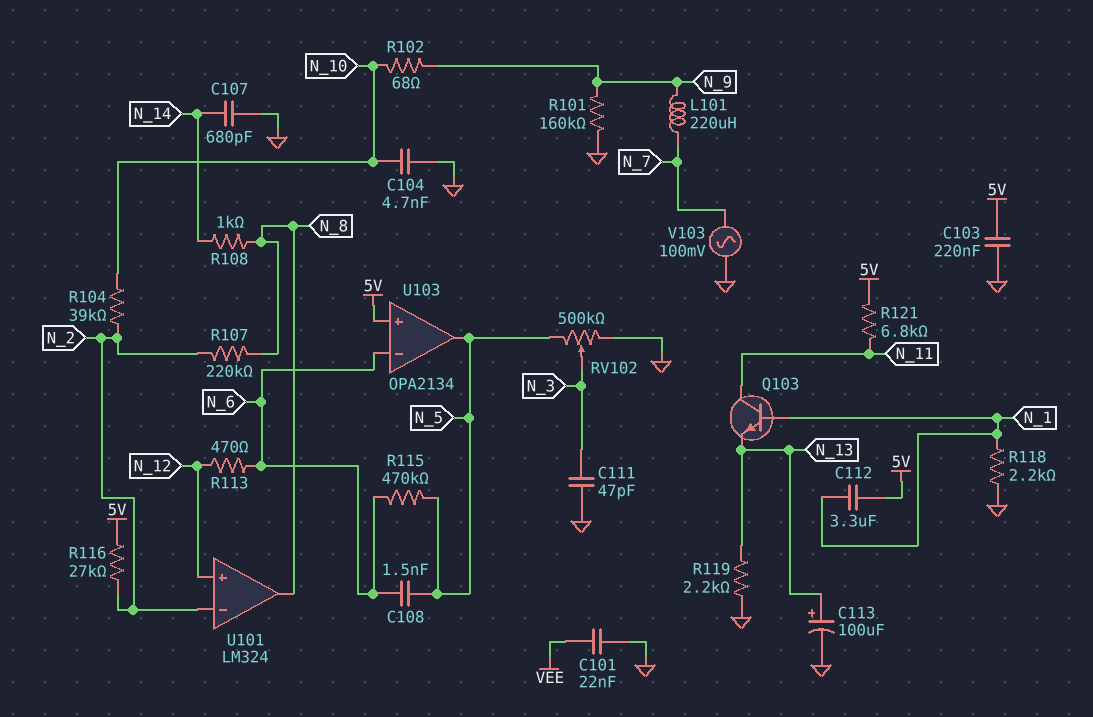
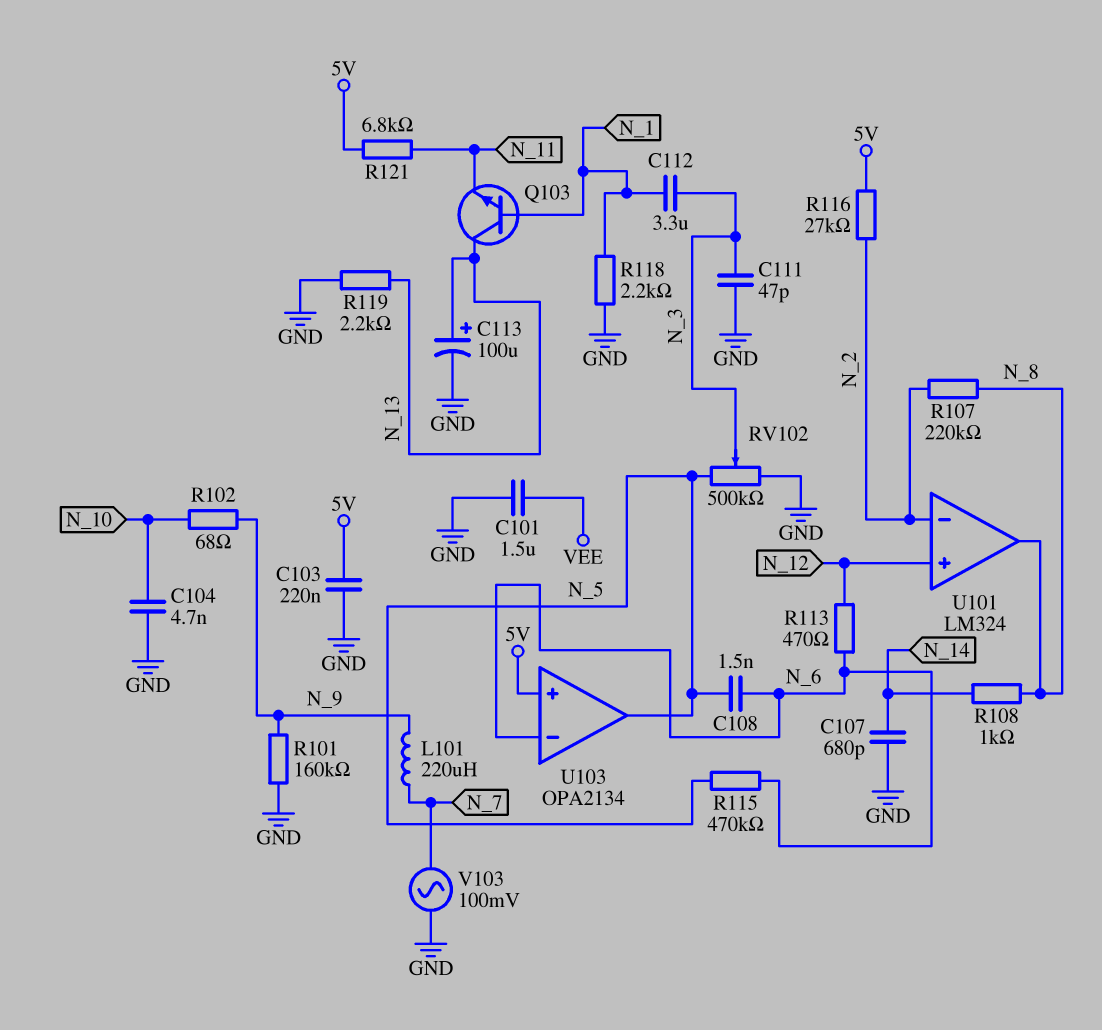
C101: 22nF (GND, VEE) -> 1.5uF (GND, VEE)
C112: 3.3uF (5V, N_1) -> 3.3uF (N_1, N_3)
Q103: NPN (B N_1, C N_11, E N_13) -> NPN (B N_1, C N_13, E N_11)
R104: 39k (N_2, N_10) -> none

